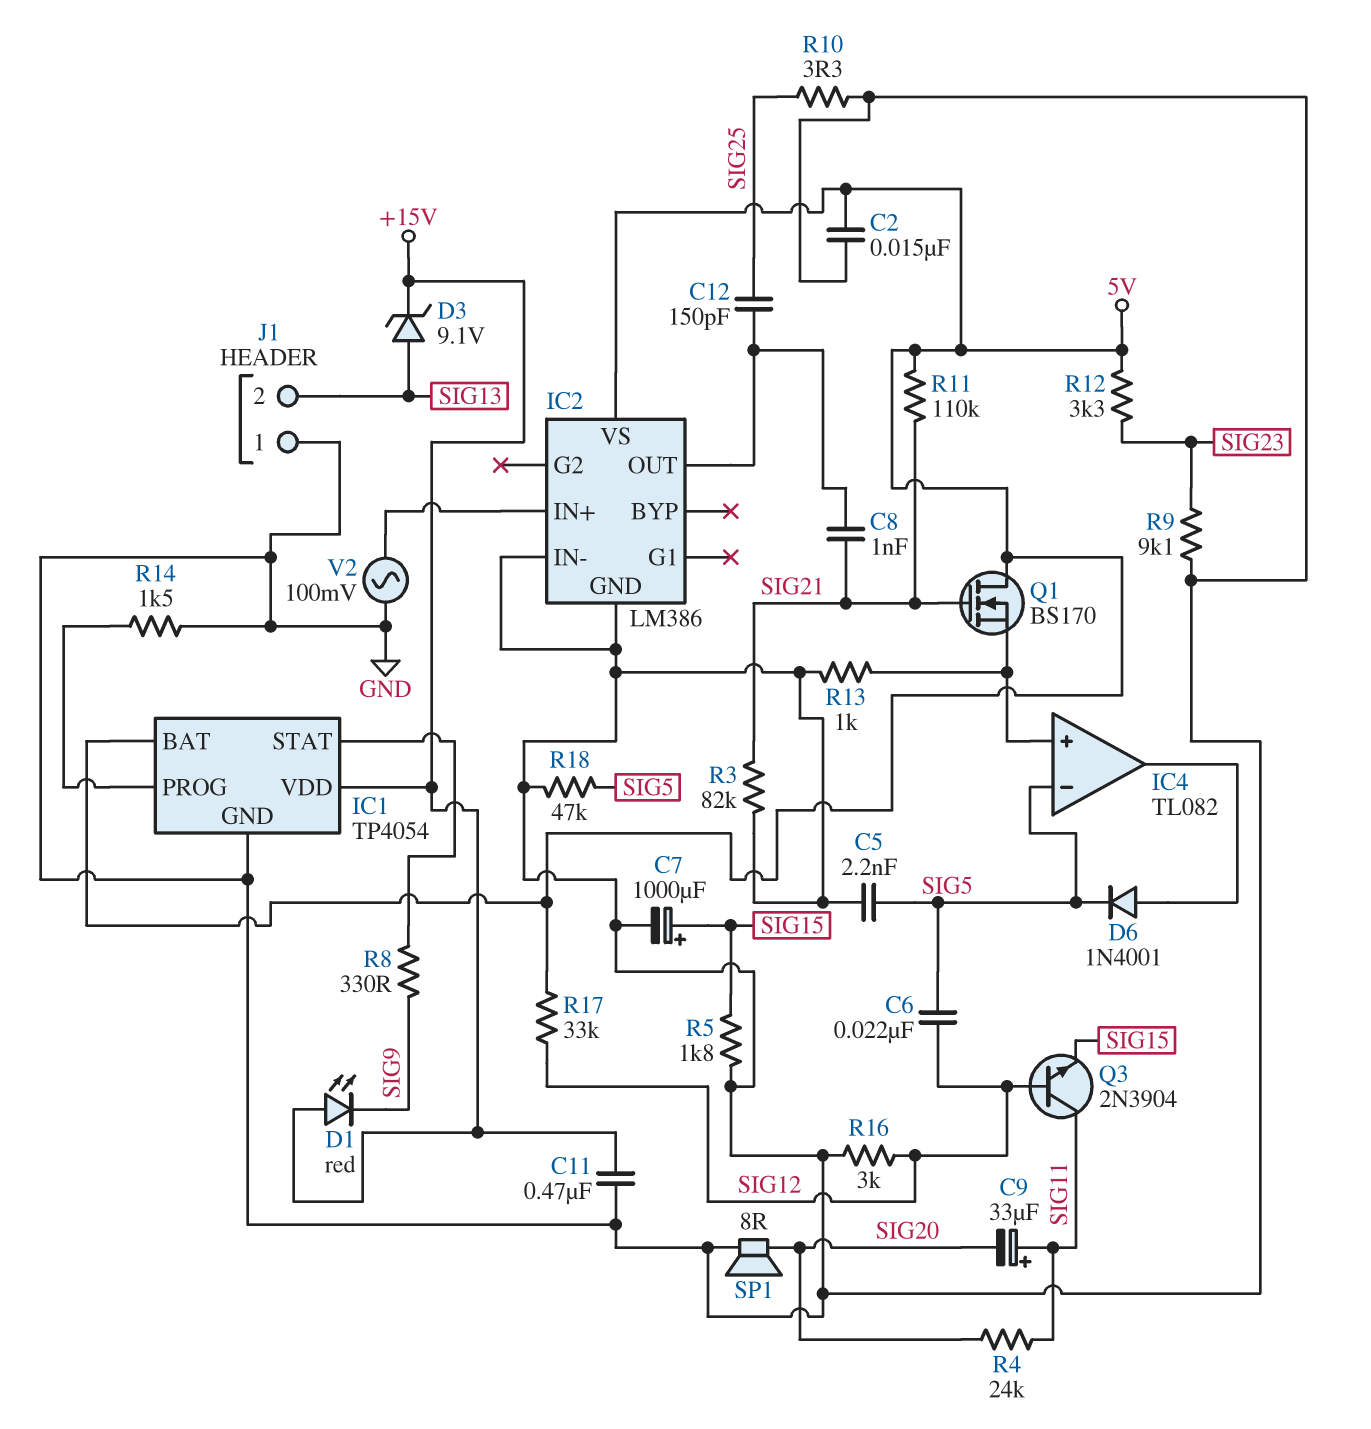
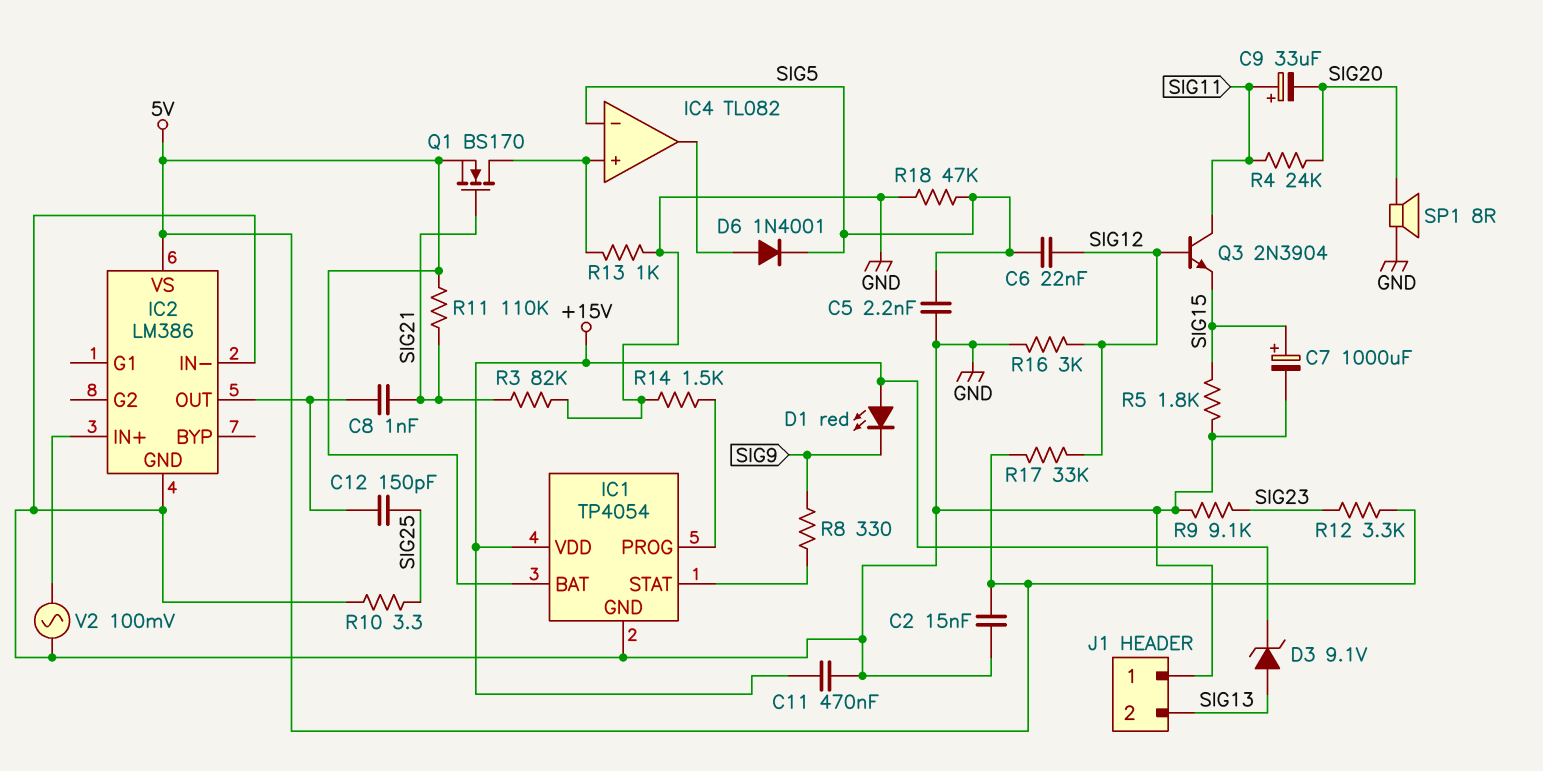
Q1: NMOS BS170 (G SIG21, D 5V, S IC4/in+) -> NMOS BS170 (G SIG21, D IC4/in+, S 5V)

